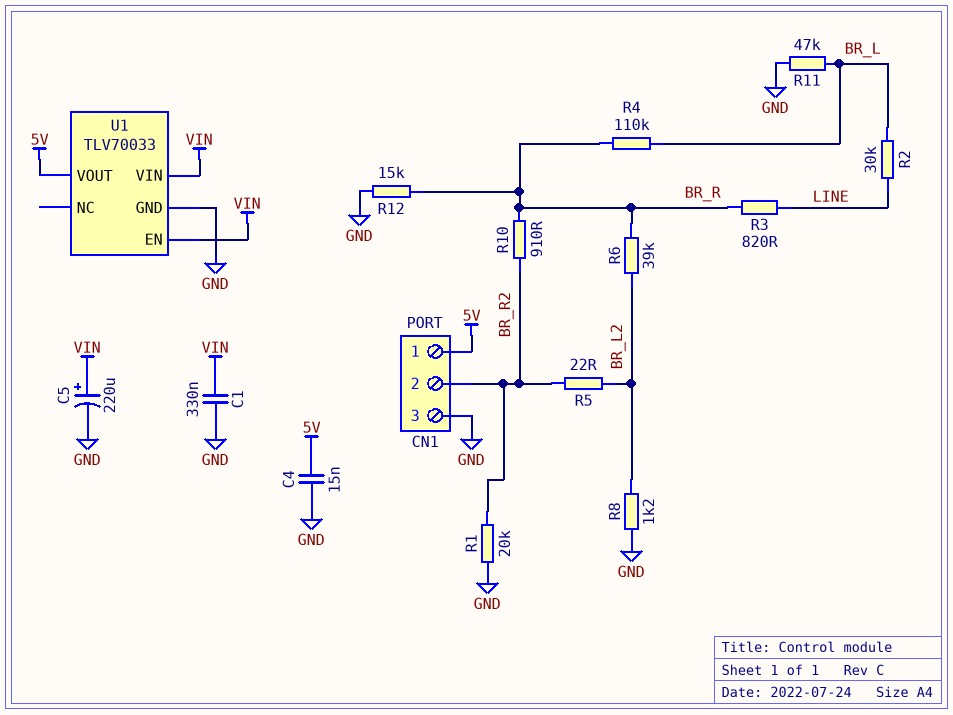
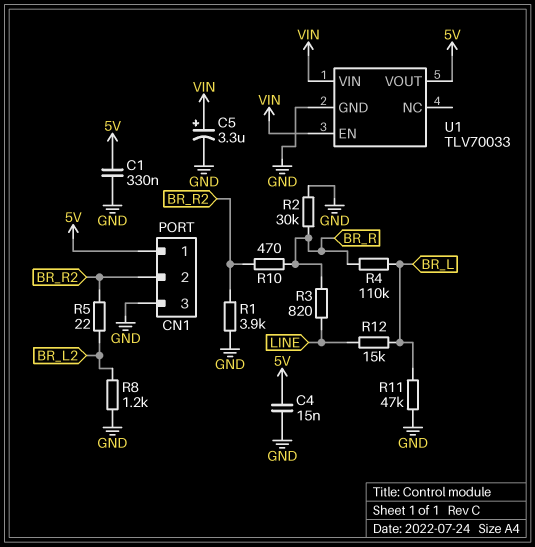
C1: 330nF (GND, VIN) -> 330nF (5V, GND)
C5: 220uF (plus VIN, minus GND) -> 3.3uF (plus VIN, minus GND)
R1: 20k (BR_R2, GND) -> 3.9k (BR_R2, GND)
R2: 30k (BR_L, LINE) -> 30k (BR_R, GND)
R6: 39k (BR_L2, BR_R) -> none
R10: 910 (BR_R, BR_R2) -> 470 (BR_R, BR_R2)
R12: 15k (BR_R, GND) -> 15k (BR_L, LINE)

